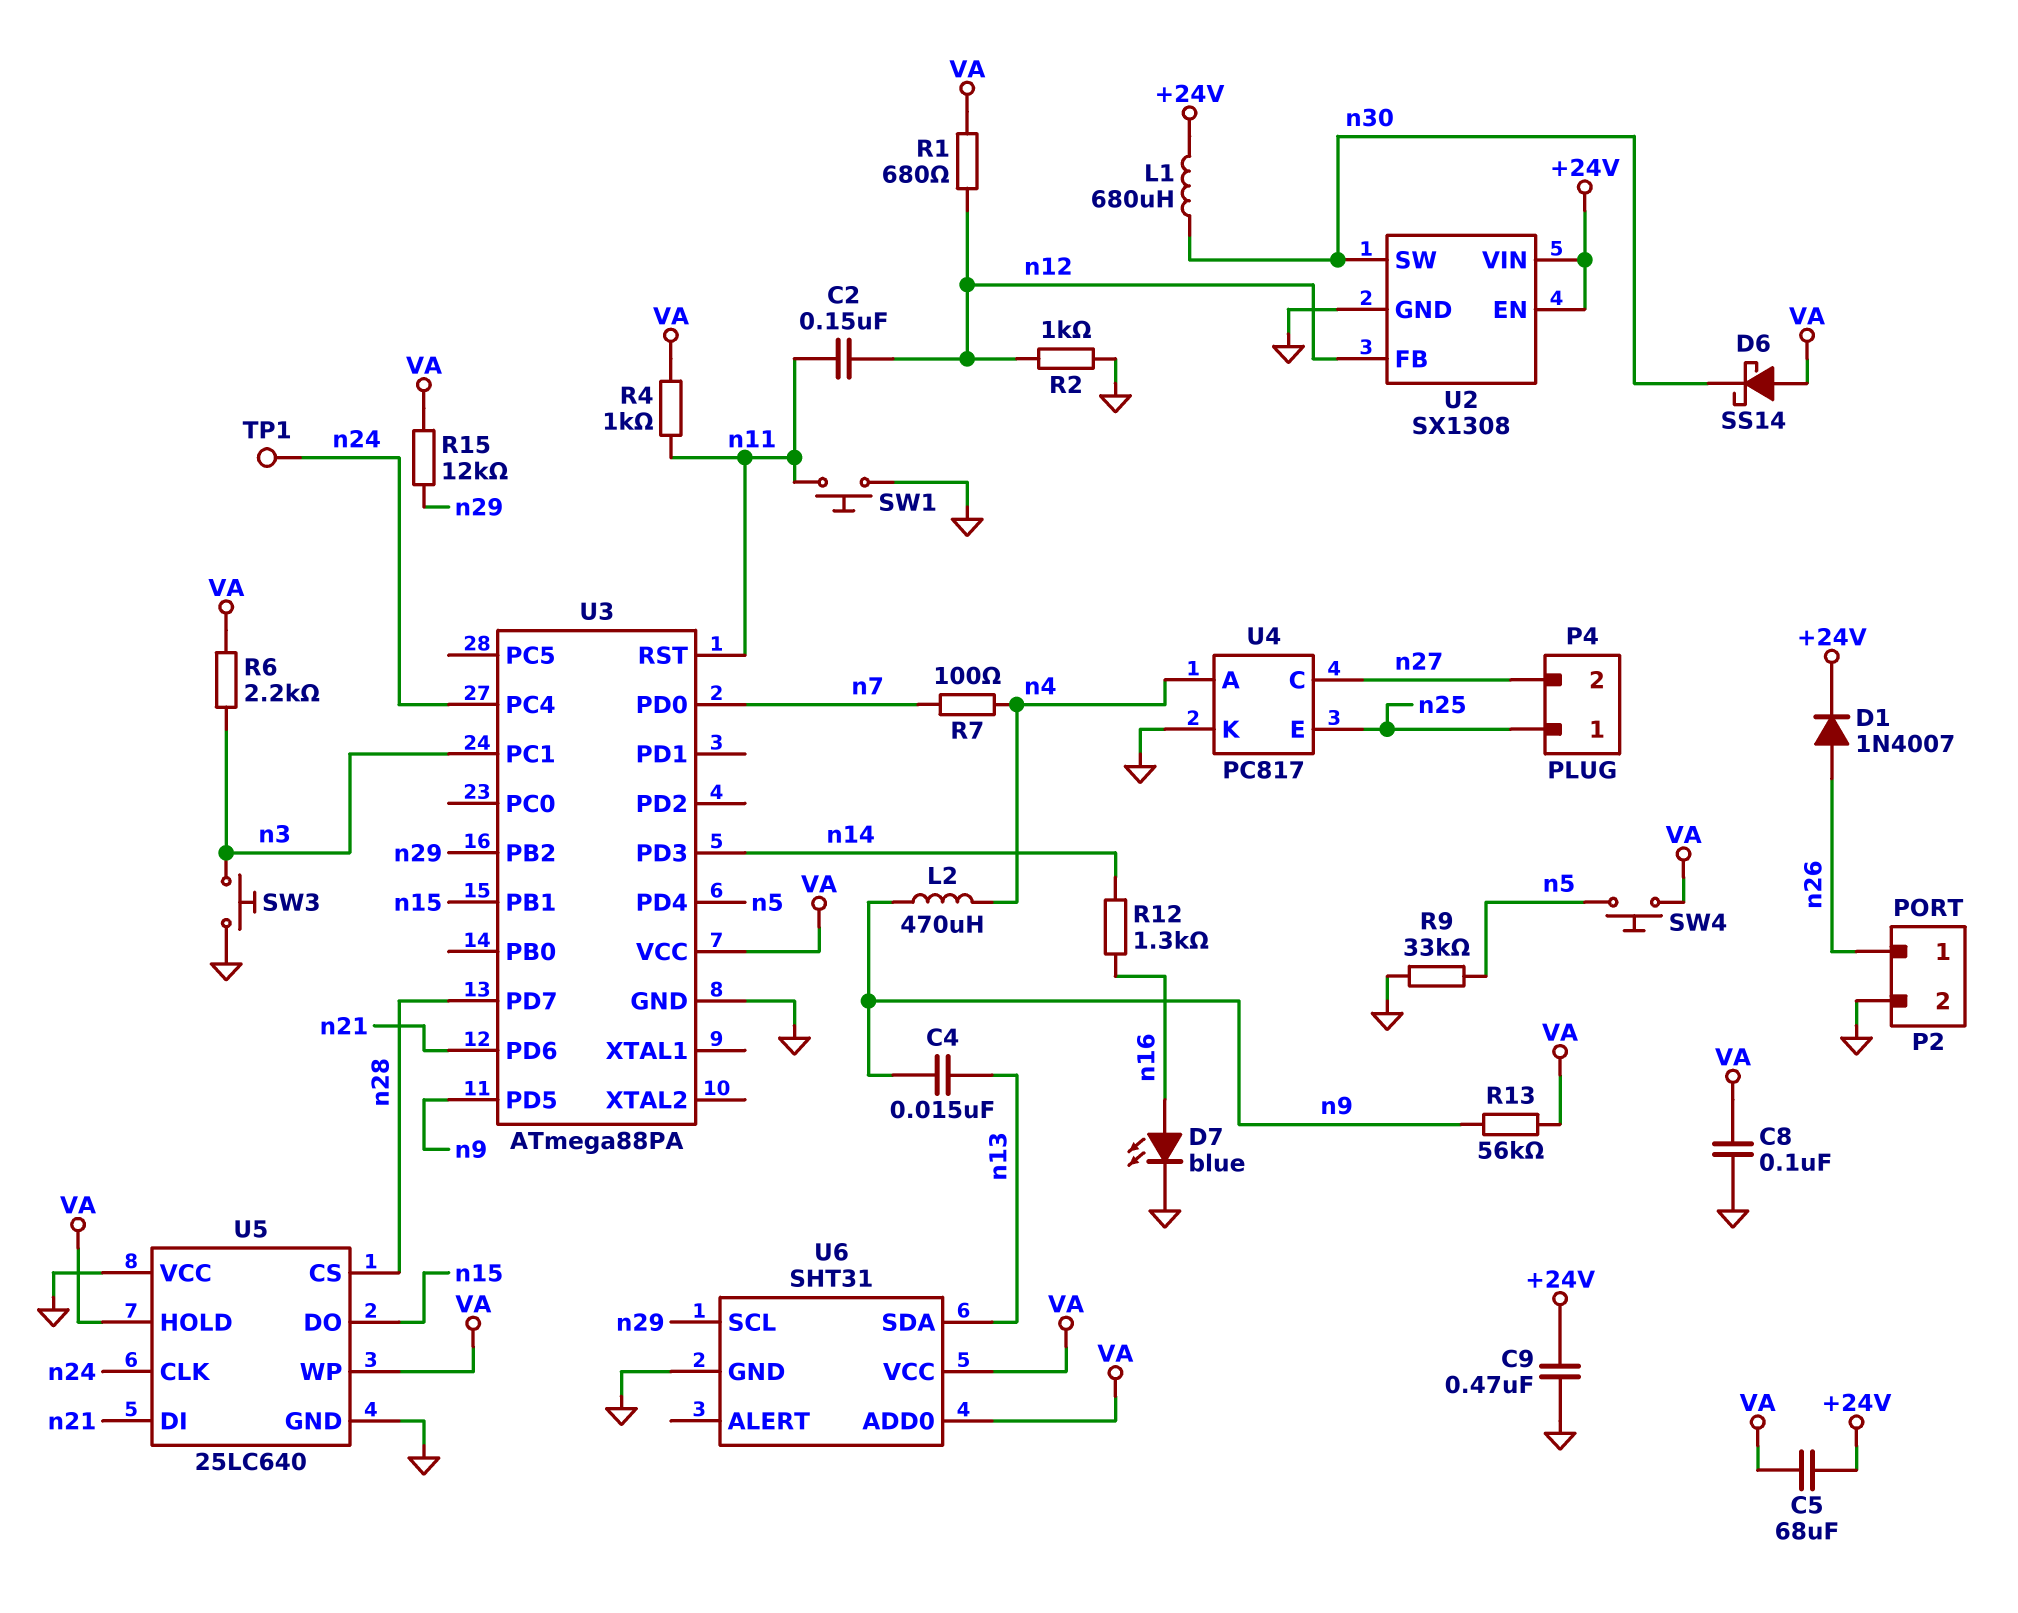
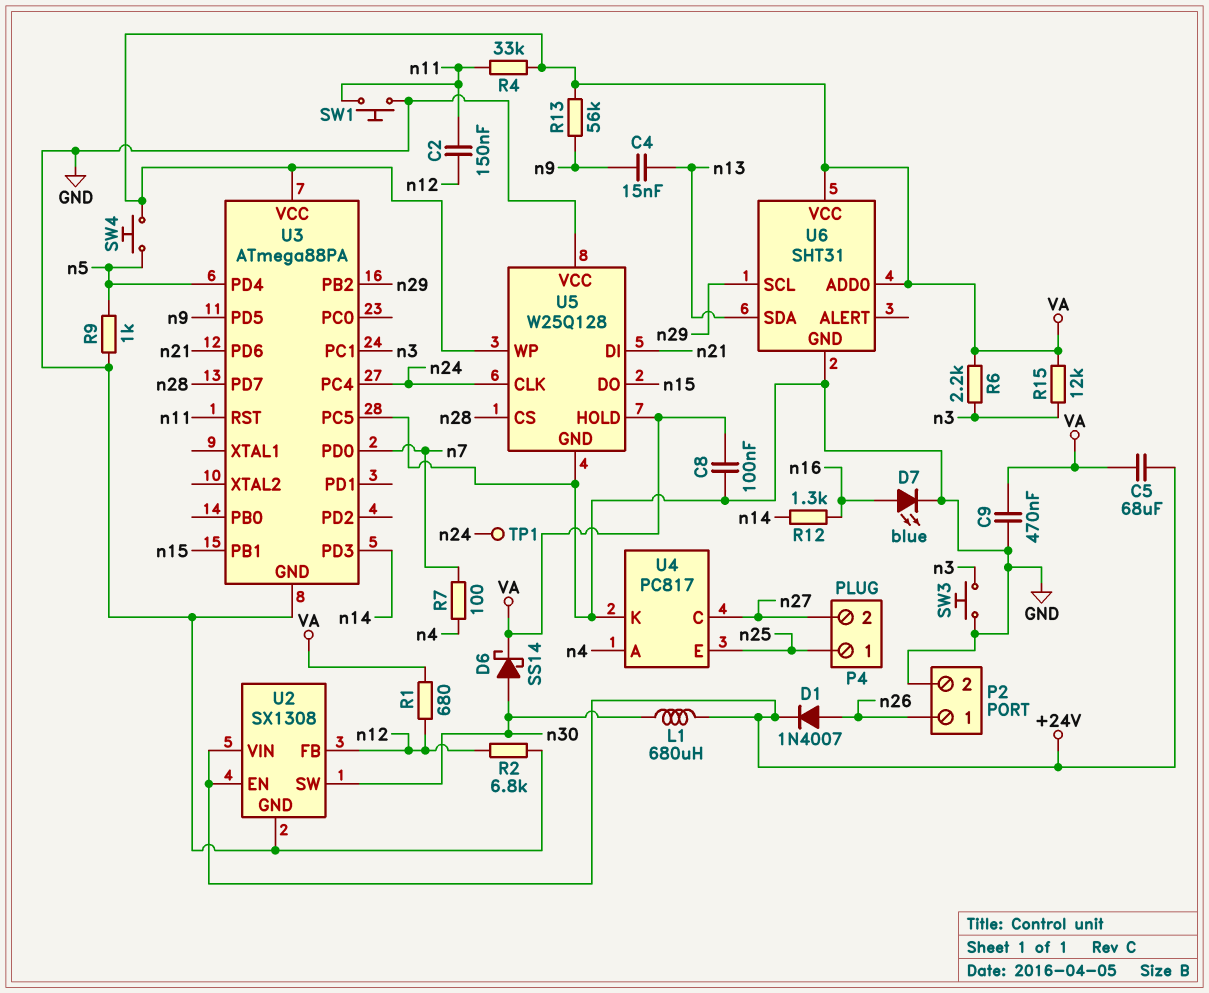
C9: 470nF (+24V, GND) -> 470nF (GND, VA)
D6: schottky SS14 (A VA, K n30) -> schottky SS14 (A n30, K VA)
L2: 470uH (n4, n9) -> none
R2: 1k (GND, n12) -> 6.8k (GND, n12)
R4: 1k (VA, n11) -> 33k (VA, n11)
R9: 33k (GND, n5) -> 1k (GND, n5)
R15: 12k (VA, n29) -> 12k (VA, n3)
U3 pin PC5: none -> GND
U5: 25LC640 -> W25Q128

